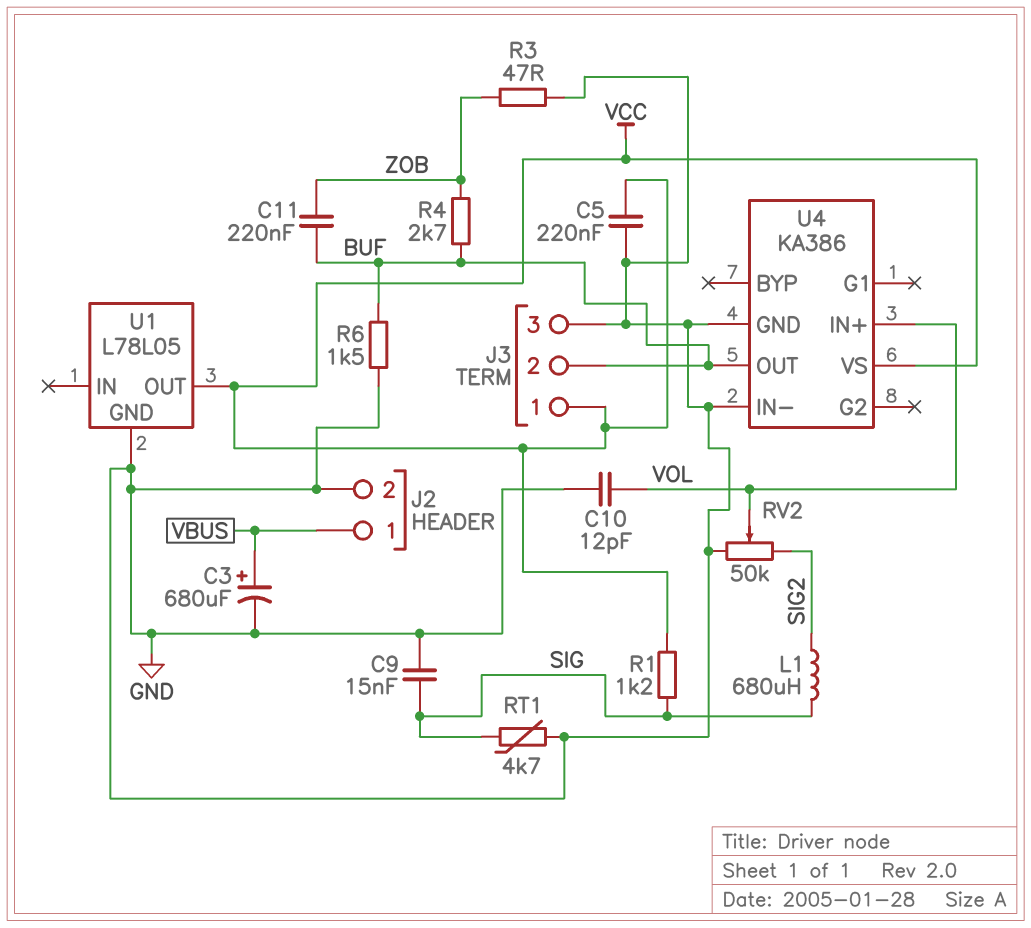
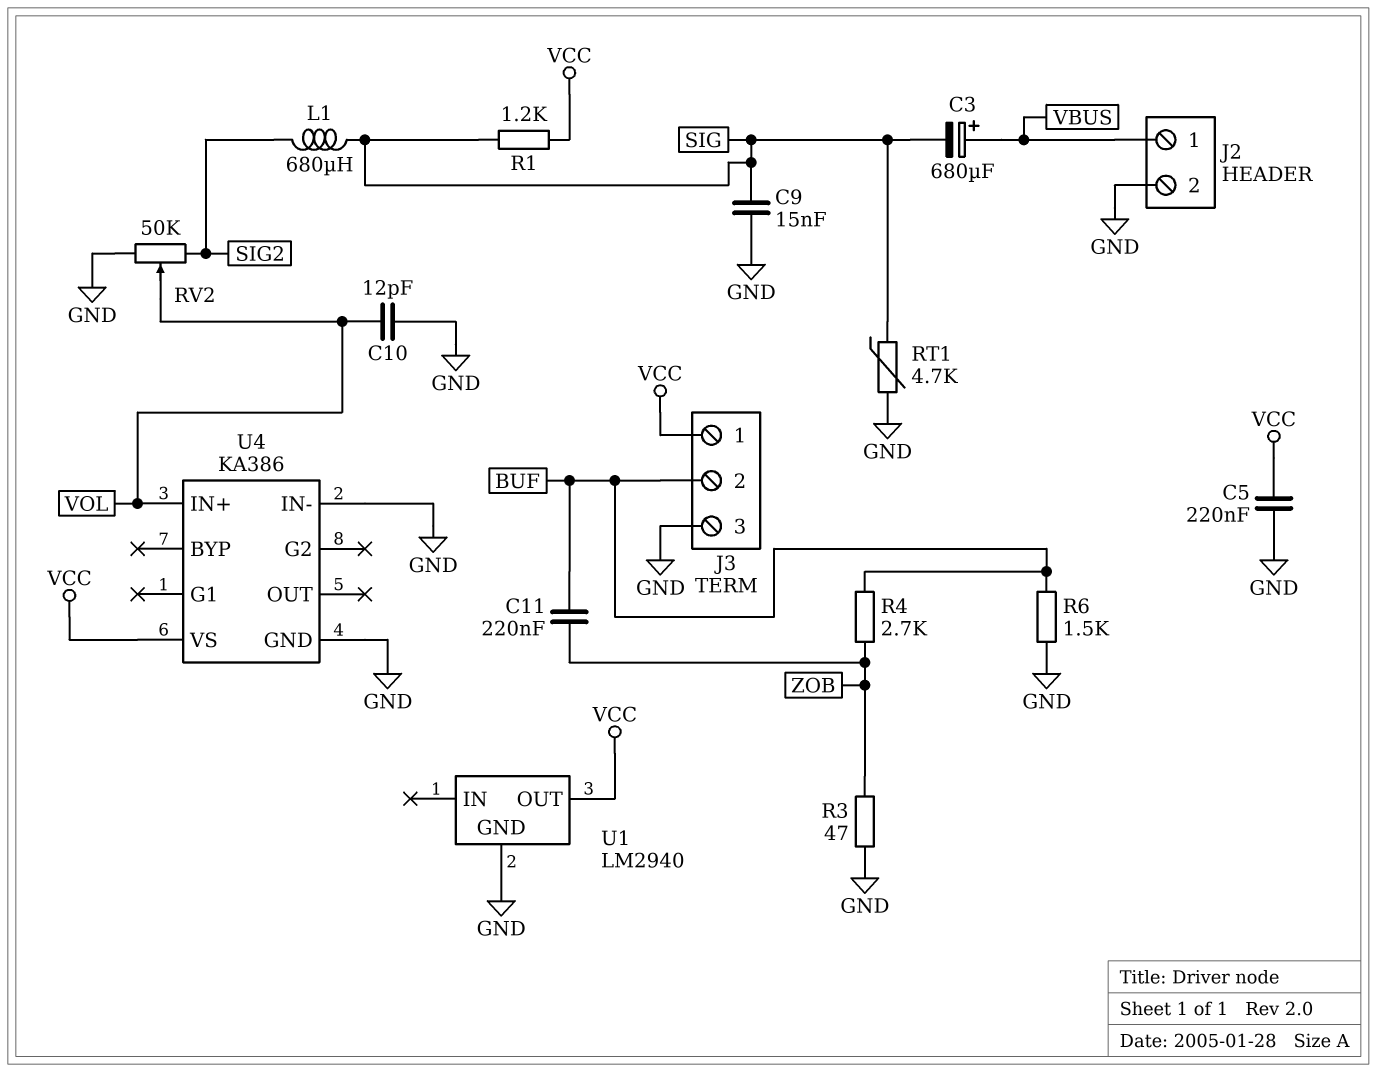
C3: 680uF (plus VBUS, minus GND) -> 680uF (plus VBUS, minus SIG)
U1: L78L05 -> LM2940
U4 pin OUT: BUF -> none

